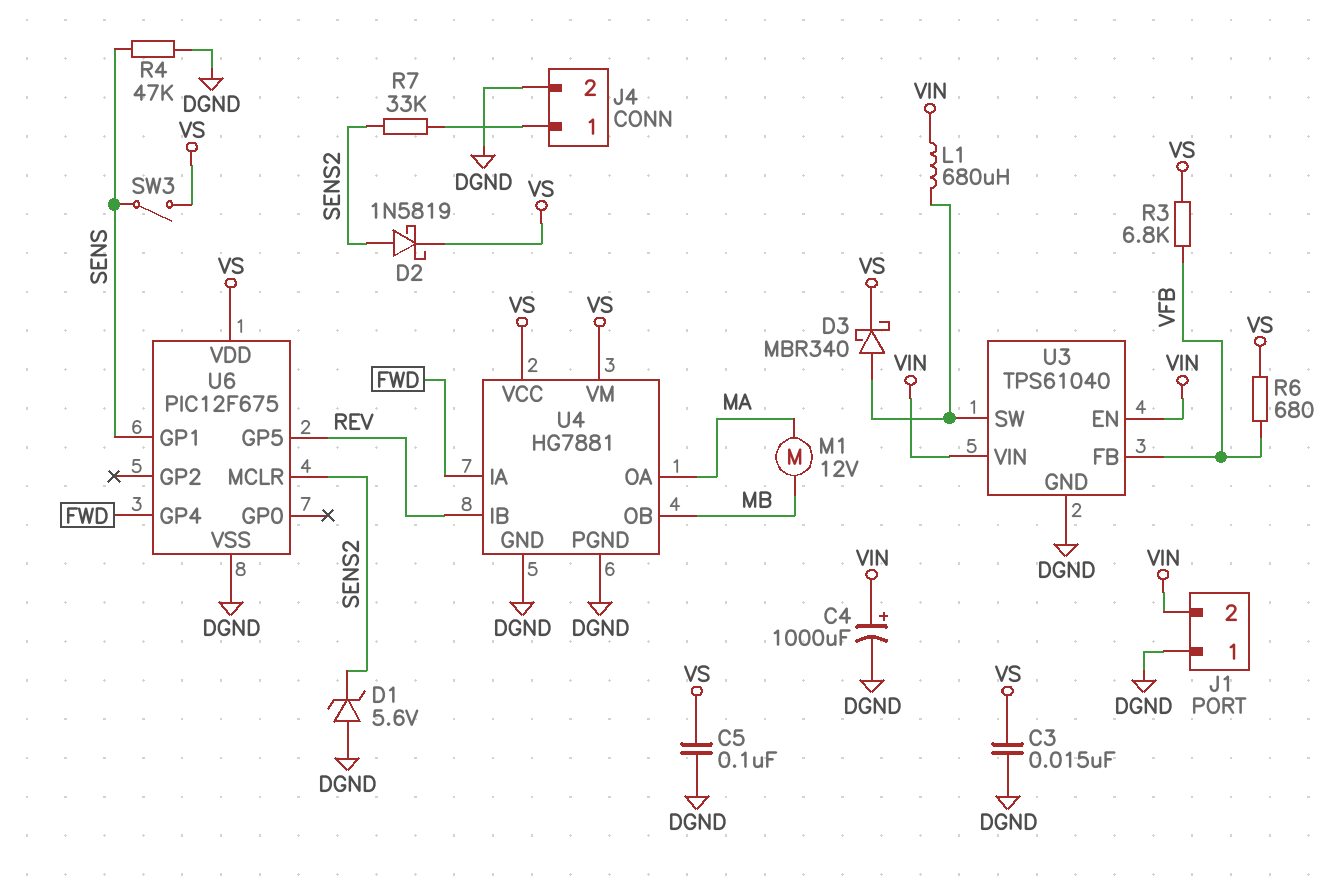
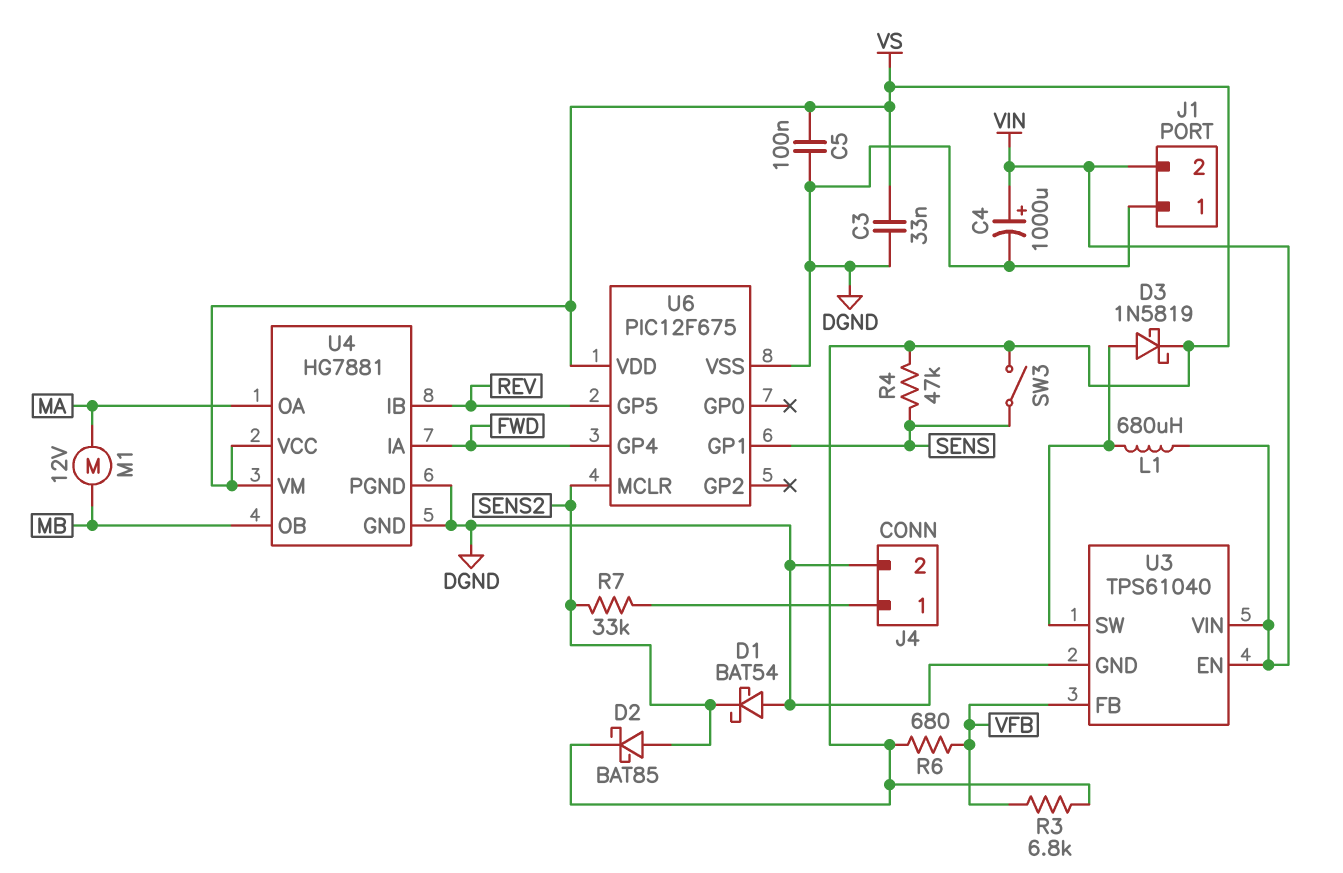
C3: 15nF (DGND, VS) -> 33nF (DGND, VS)
D1: zener 5.6V (A DGND, K SENS2) -> schottky BAT54 (A DGND, K SENS2)
D2: schottky 1N5819 (A SENS2, K VS) -> schottky BAT85 (A SENS2, K VS)
D3: schottky MBR340 (A U3/SW, K VS) -> schottky 1N5819 (A U3/SW, K VS)
R4: 47k (DGND, SENS) -> 47k (SENS, VS)

